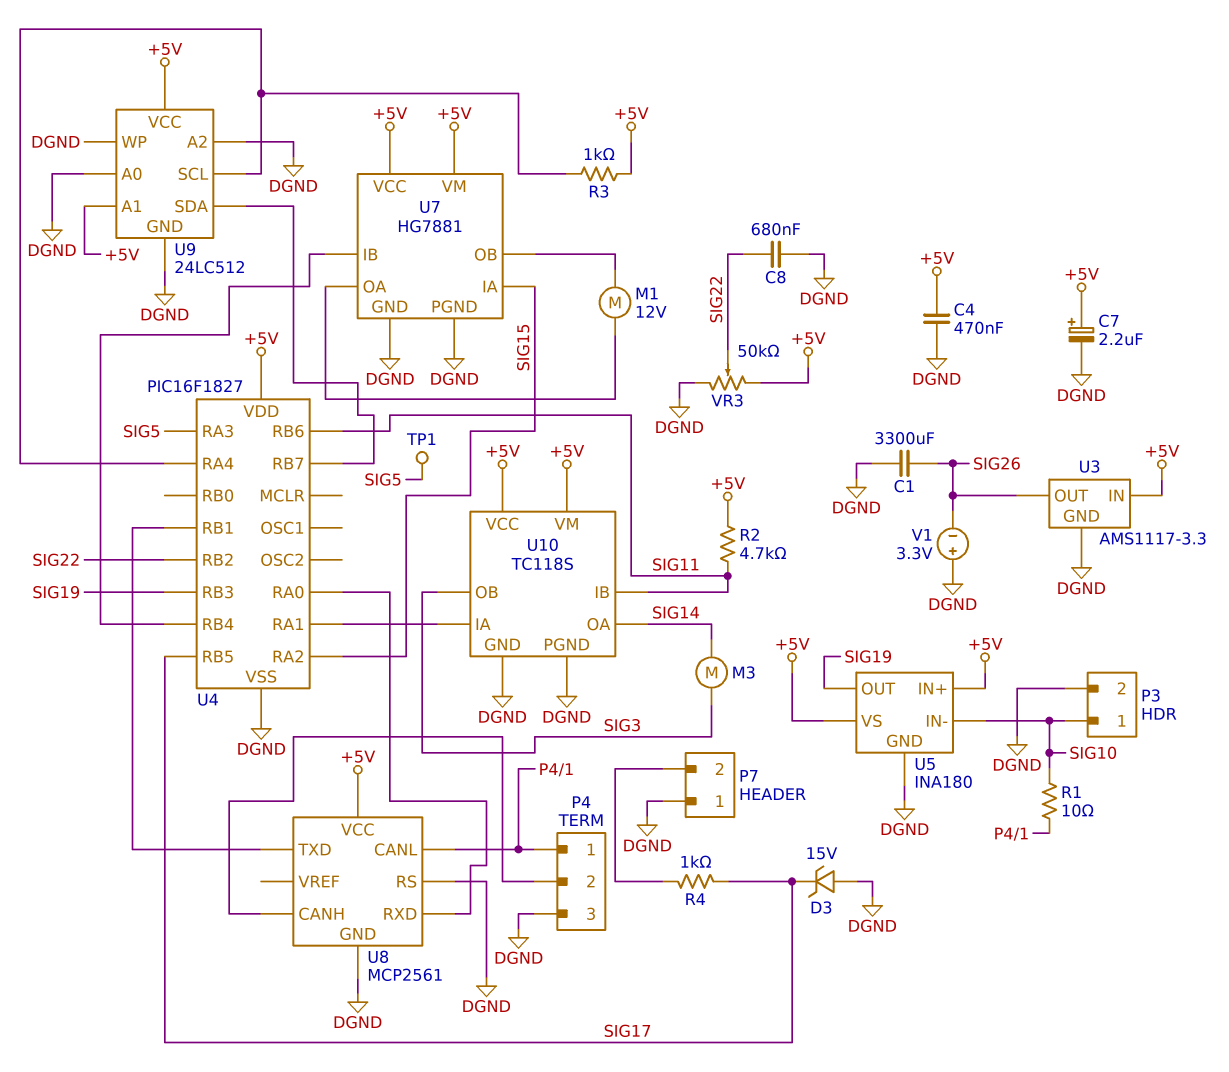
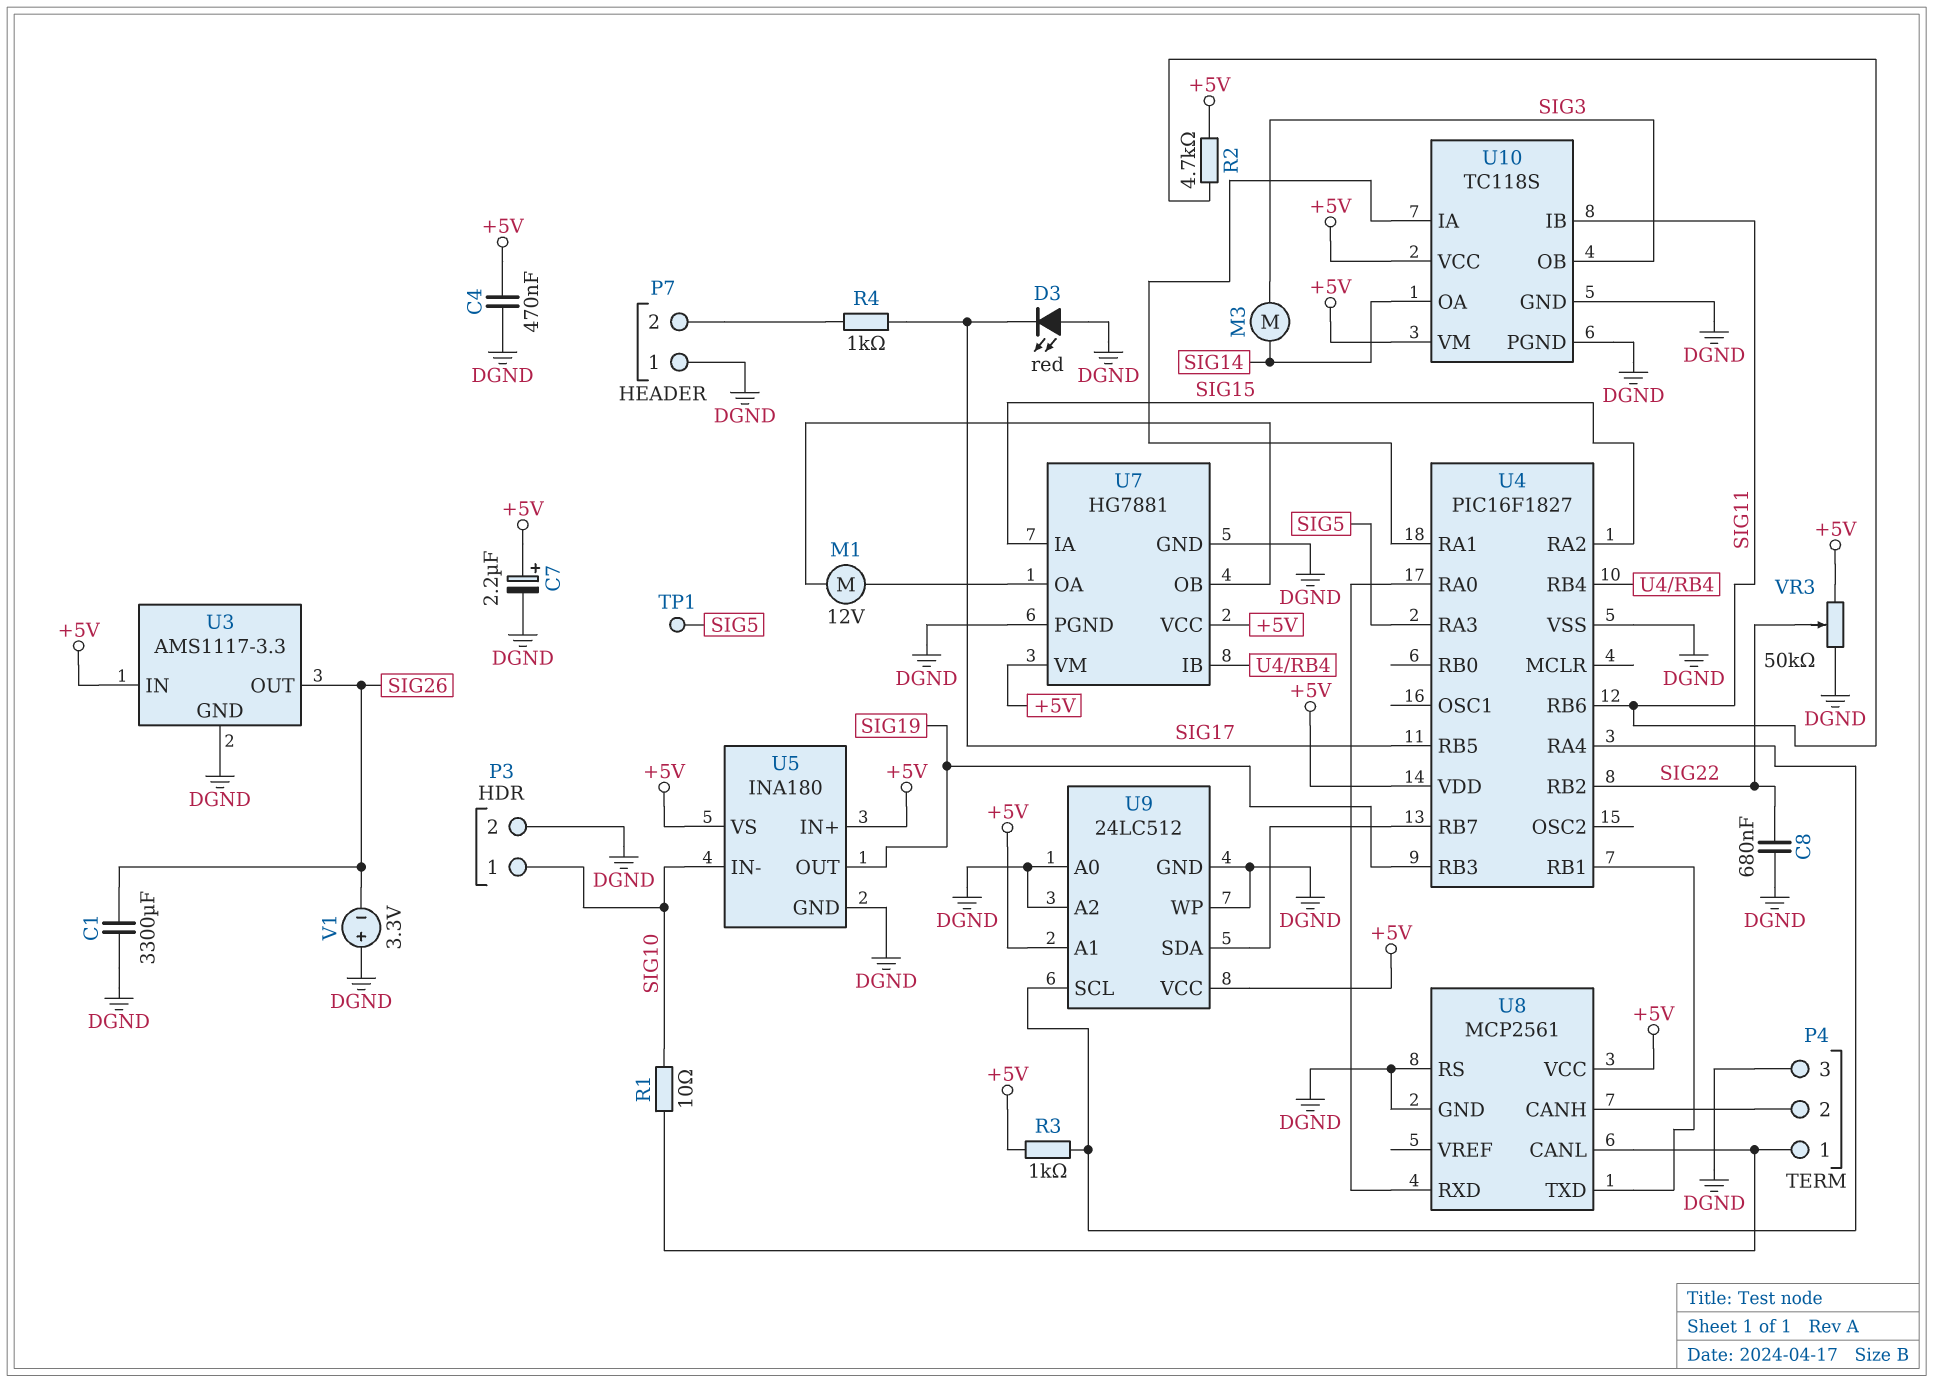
D3: zener 15V (A DGND, K SIG17) -> LED red (A DGND, K SIG17)

